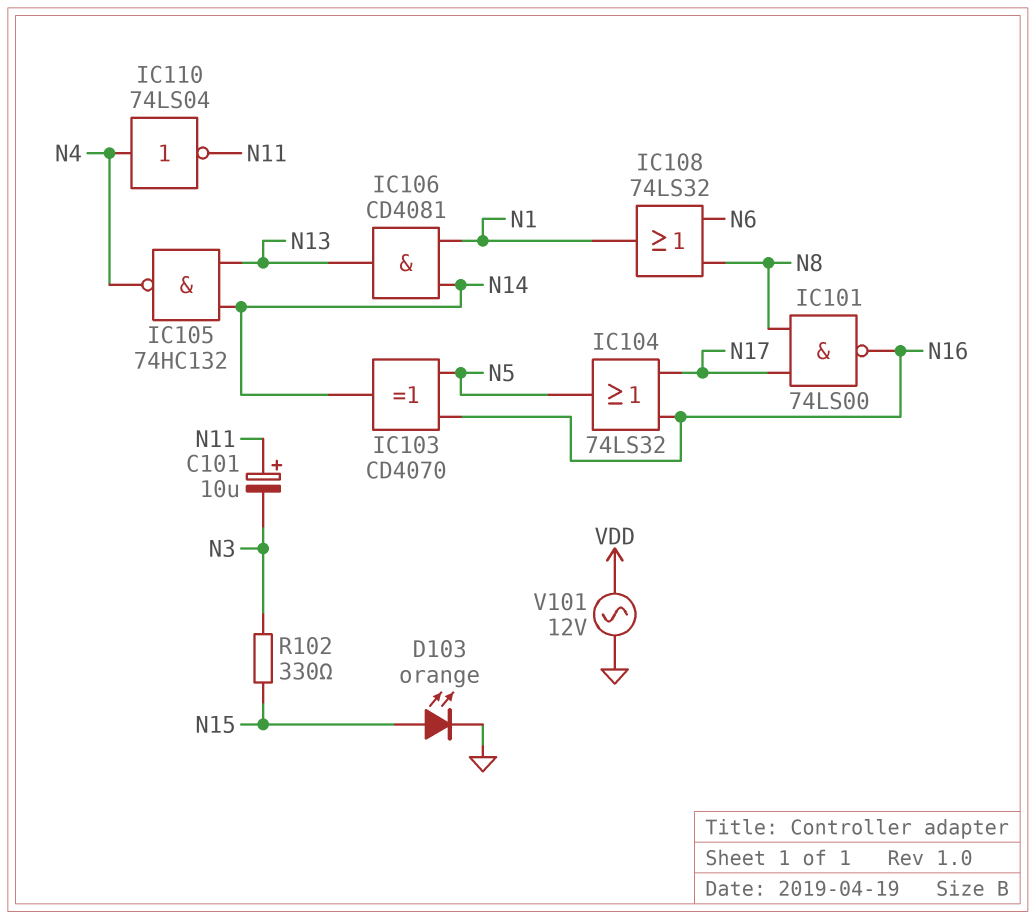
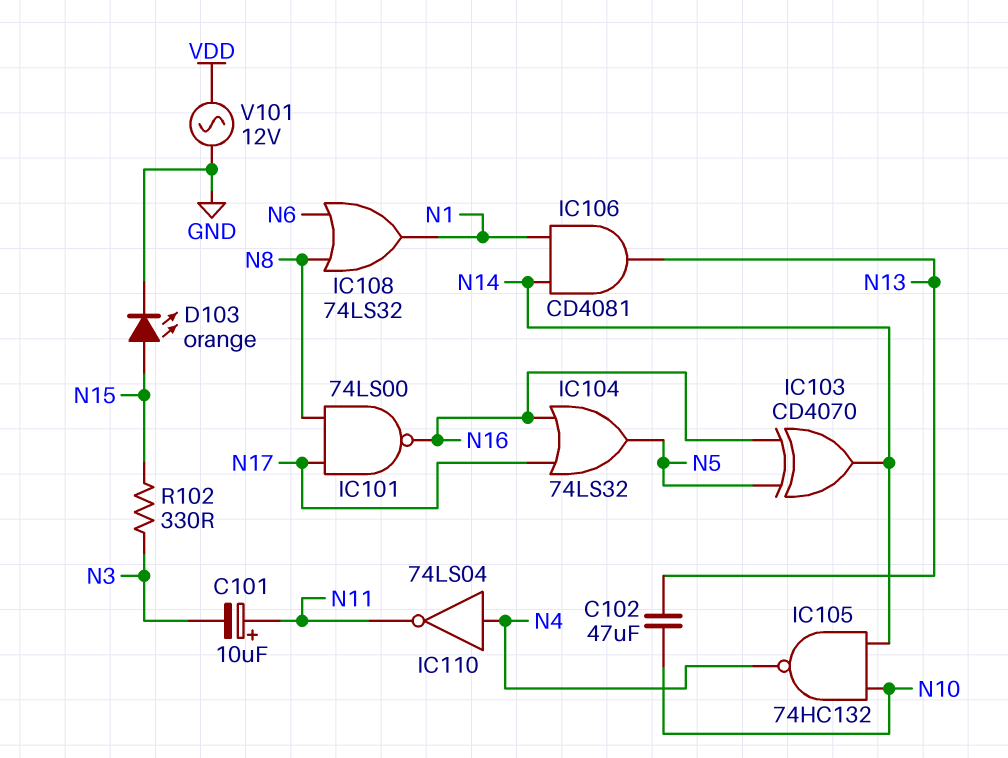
C102: none -> 47uF (N10, N13)
IC105: NAND 74HC132 (in N13, in N14, out N4) -> NAND 74HC132 (in N10, in N14, out N4)

